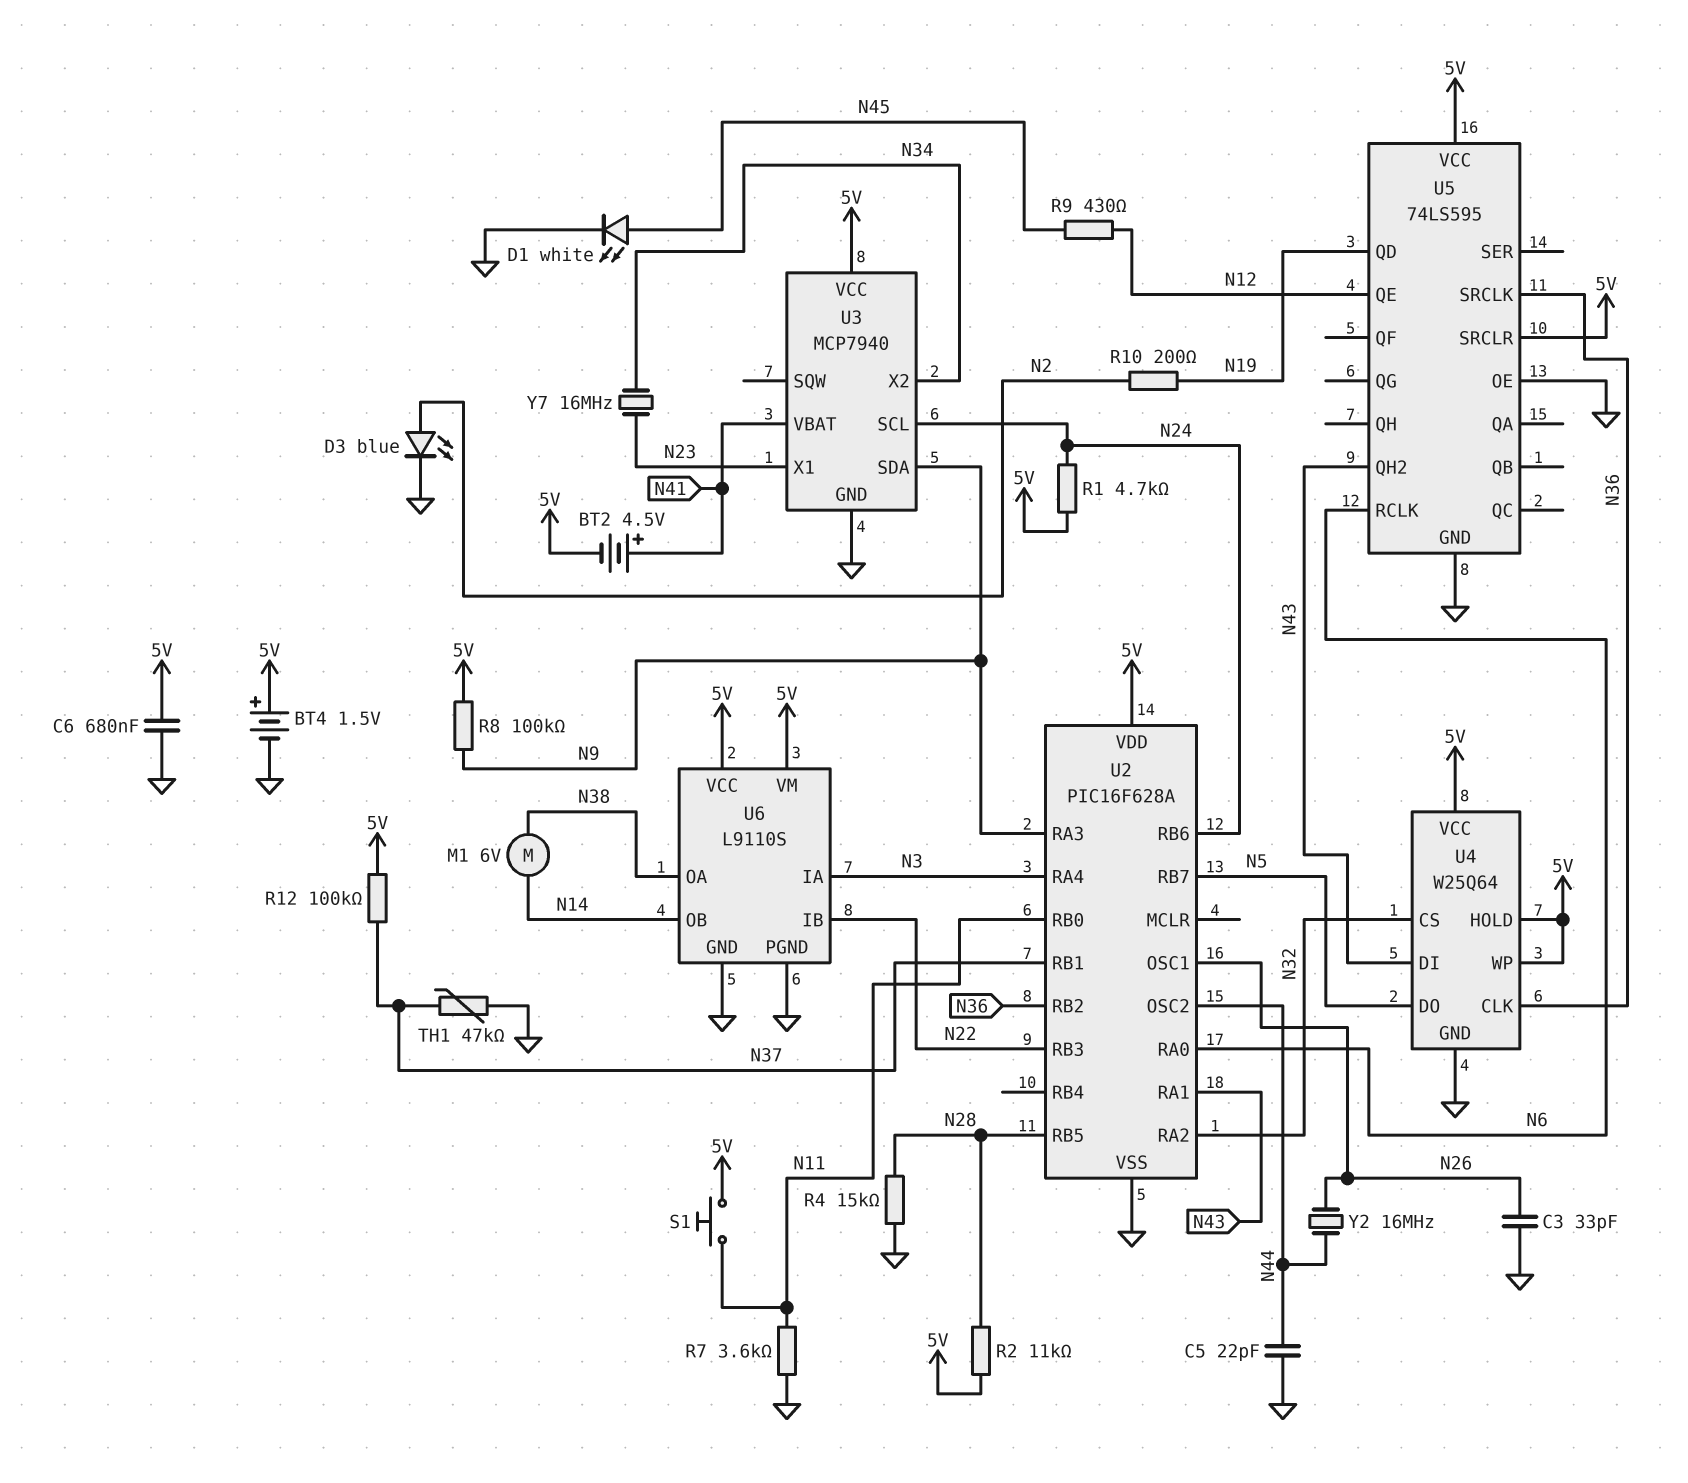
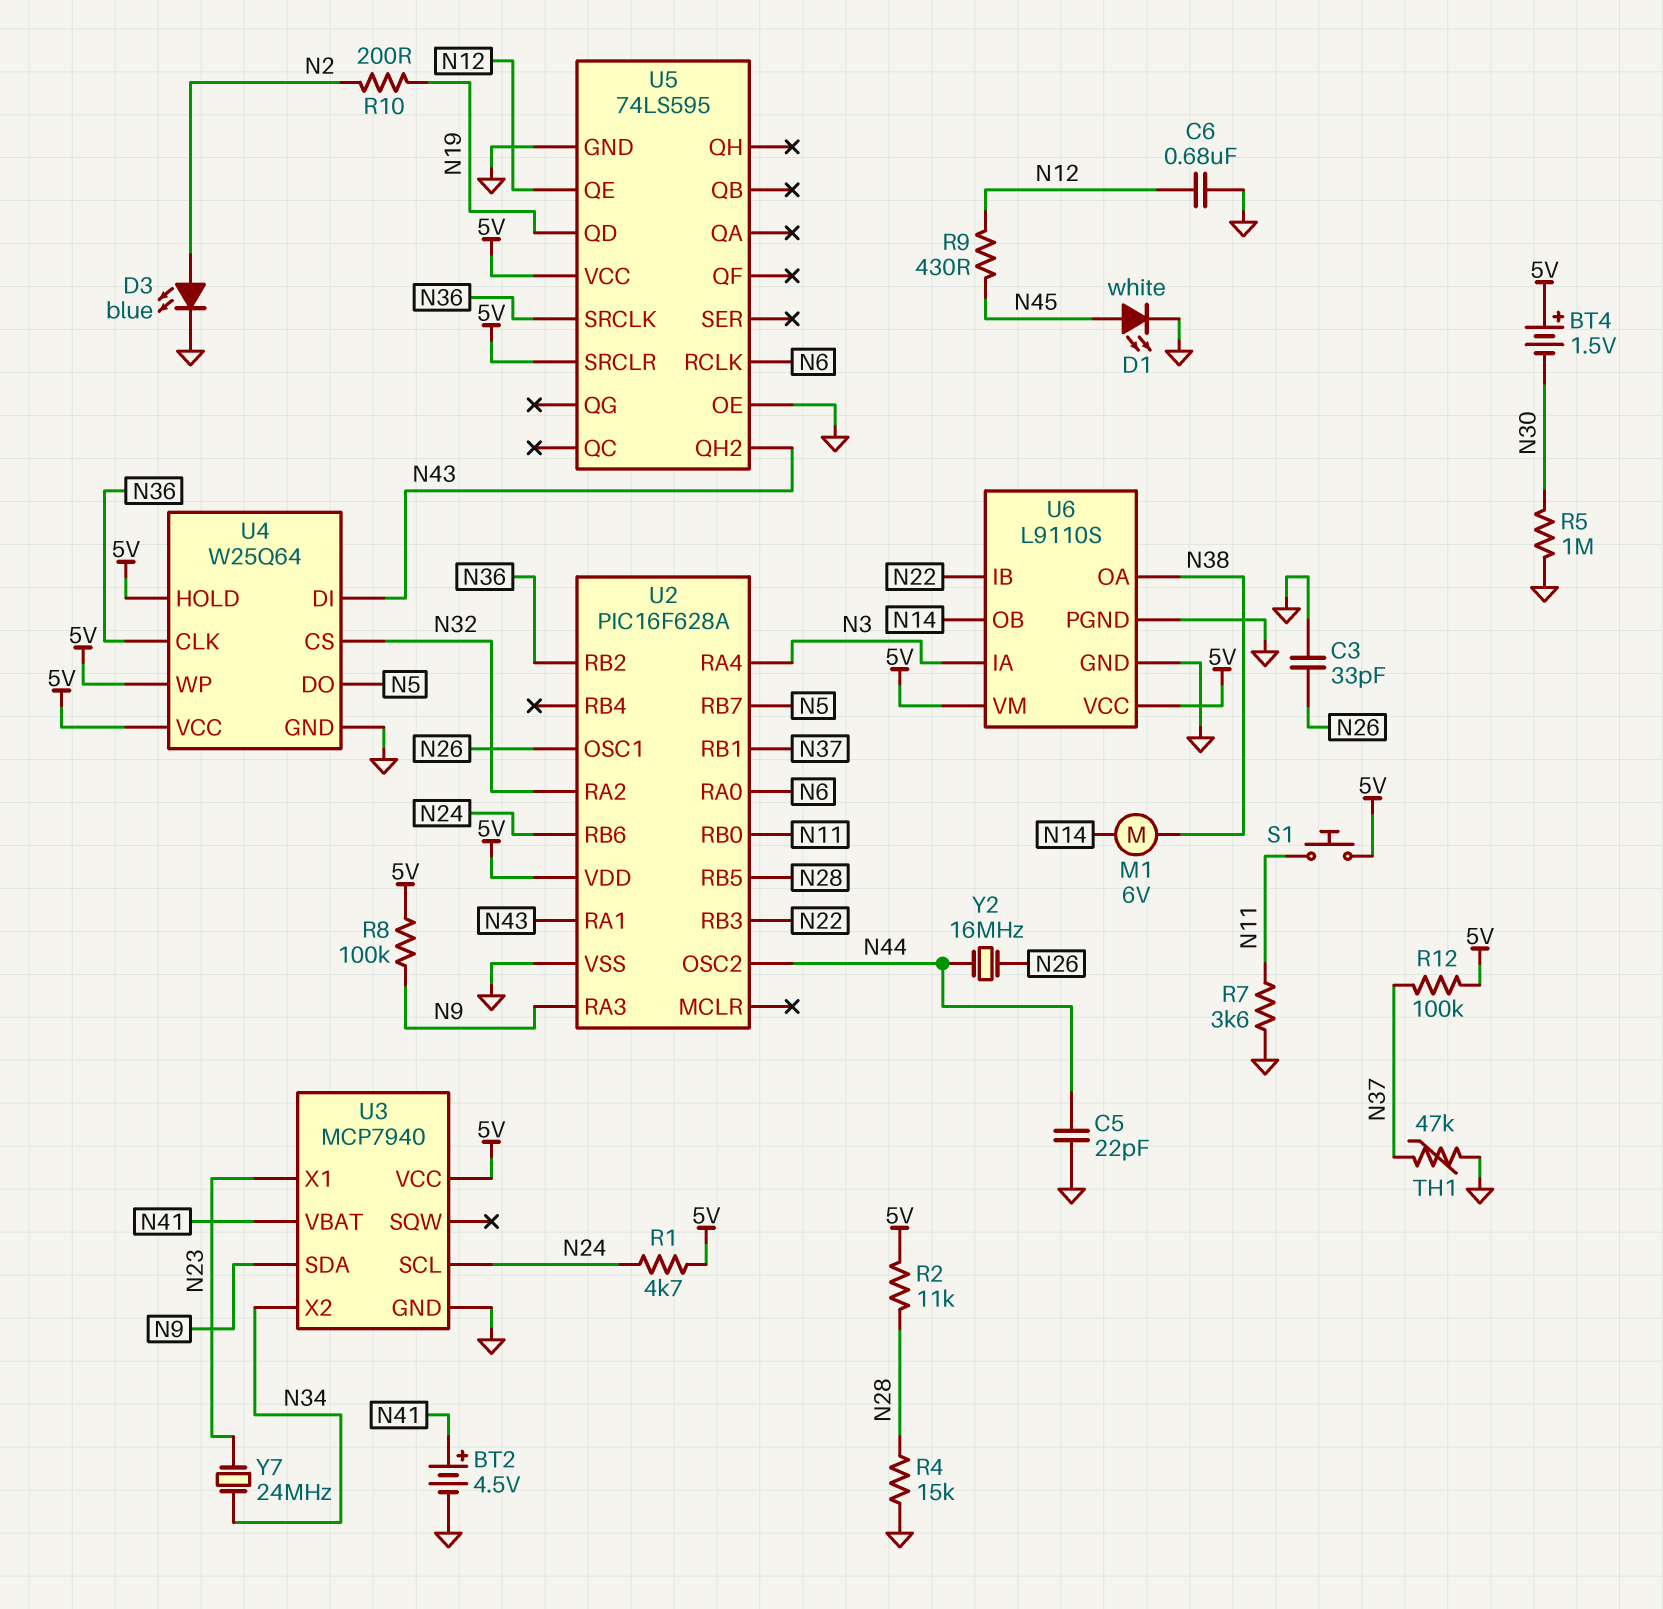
BT2: 4.5V (plus N41, minus 5V) -> 4.5V (plus N41, minus GND)
BT4: 1.5V (plus 5V, minus GND) -> 1.5V (plus 5V, minus N30)
C6: 680nF (5V, GND) -> 680nF (GND, N12)
R5: none -> 1M (GND, N30)
Y7: 16MHz (N23, N34) -> 24MHz (N23, N34)

